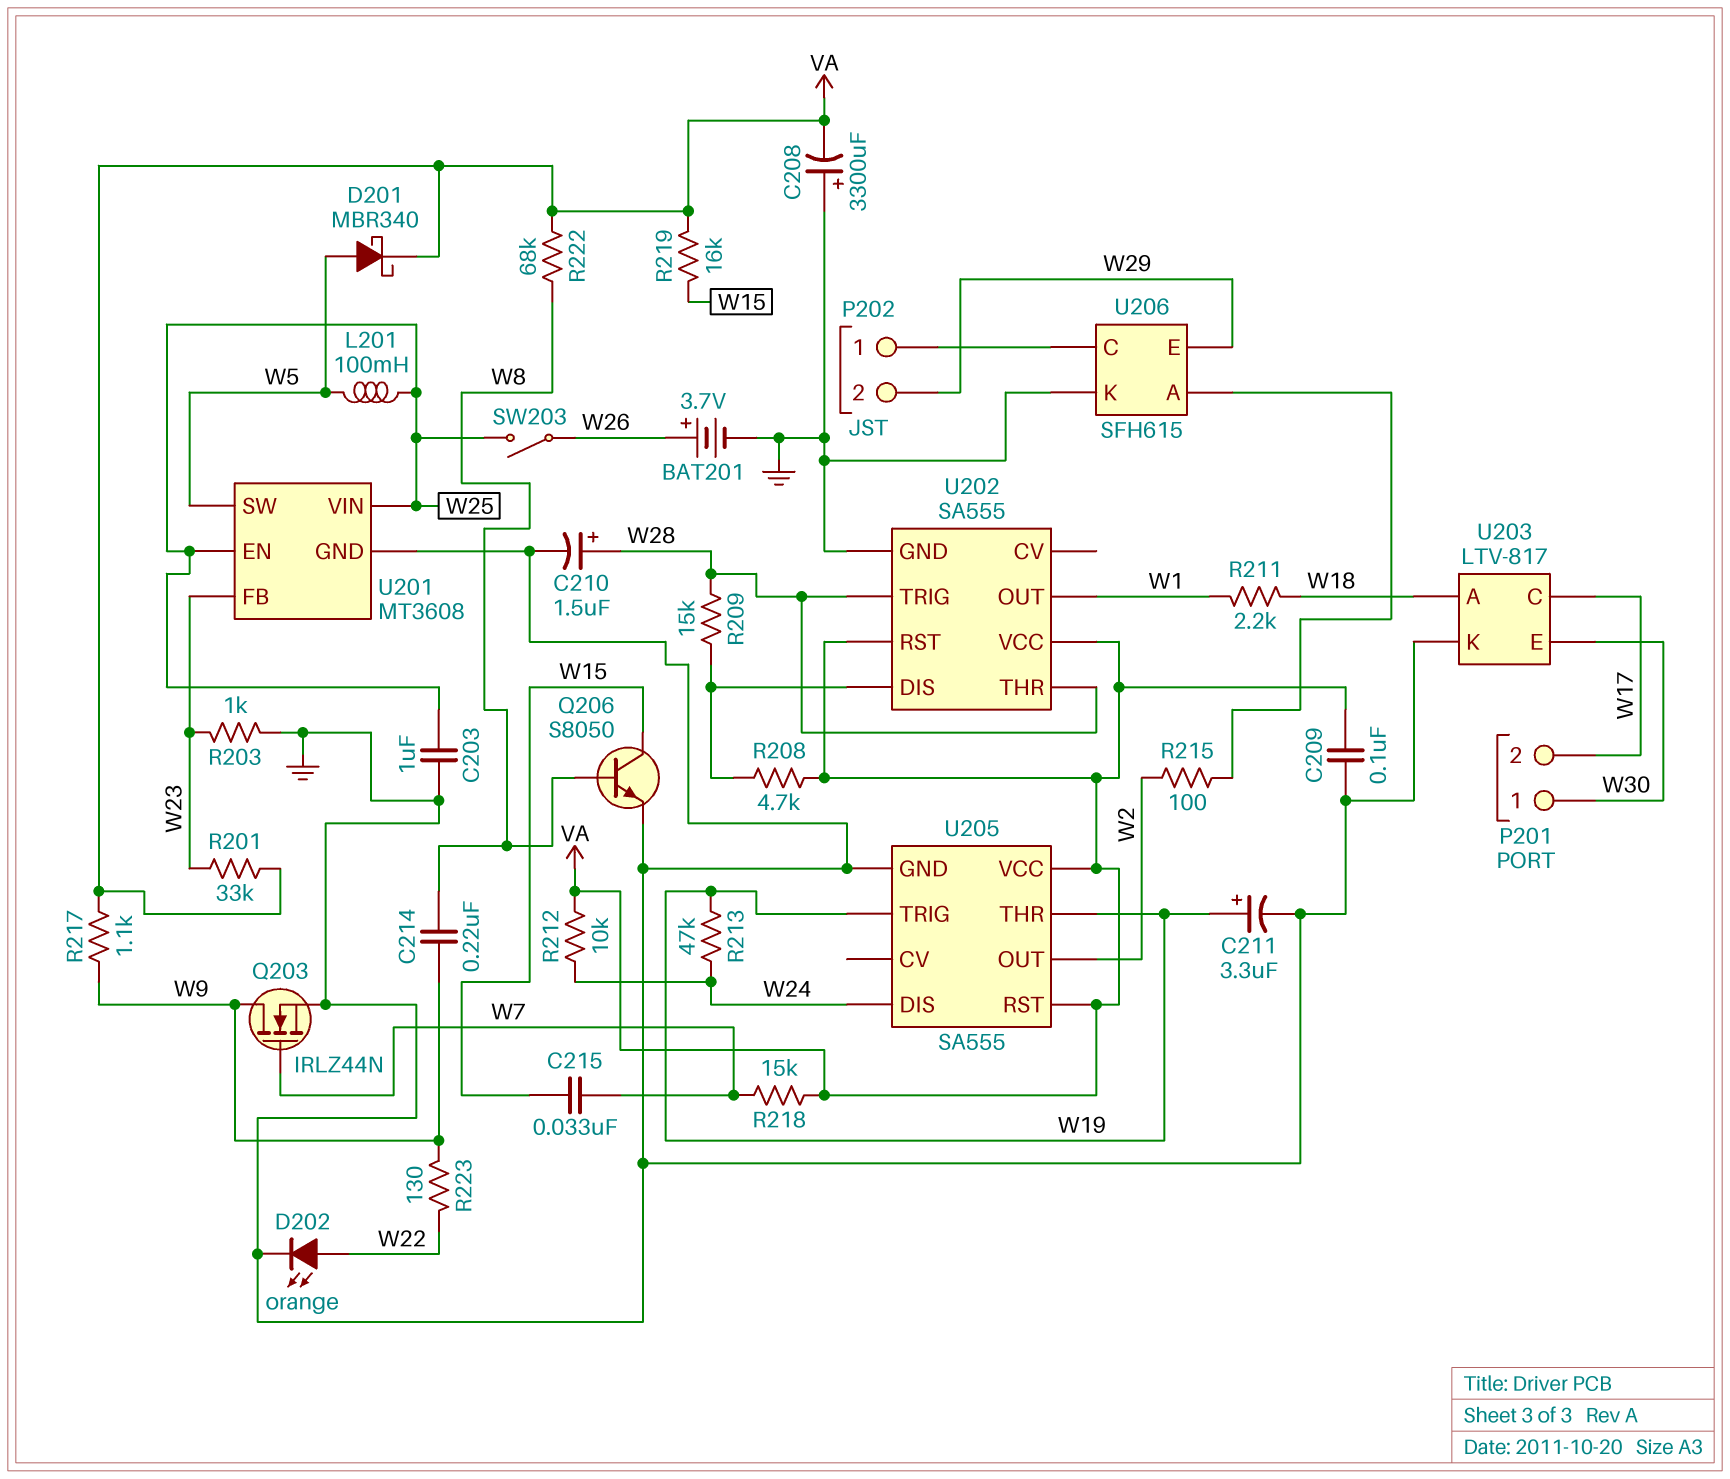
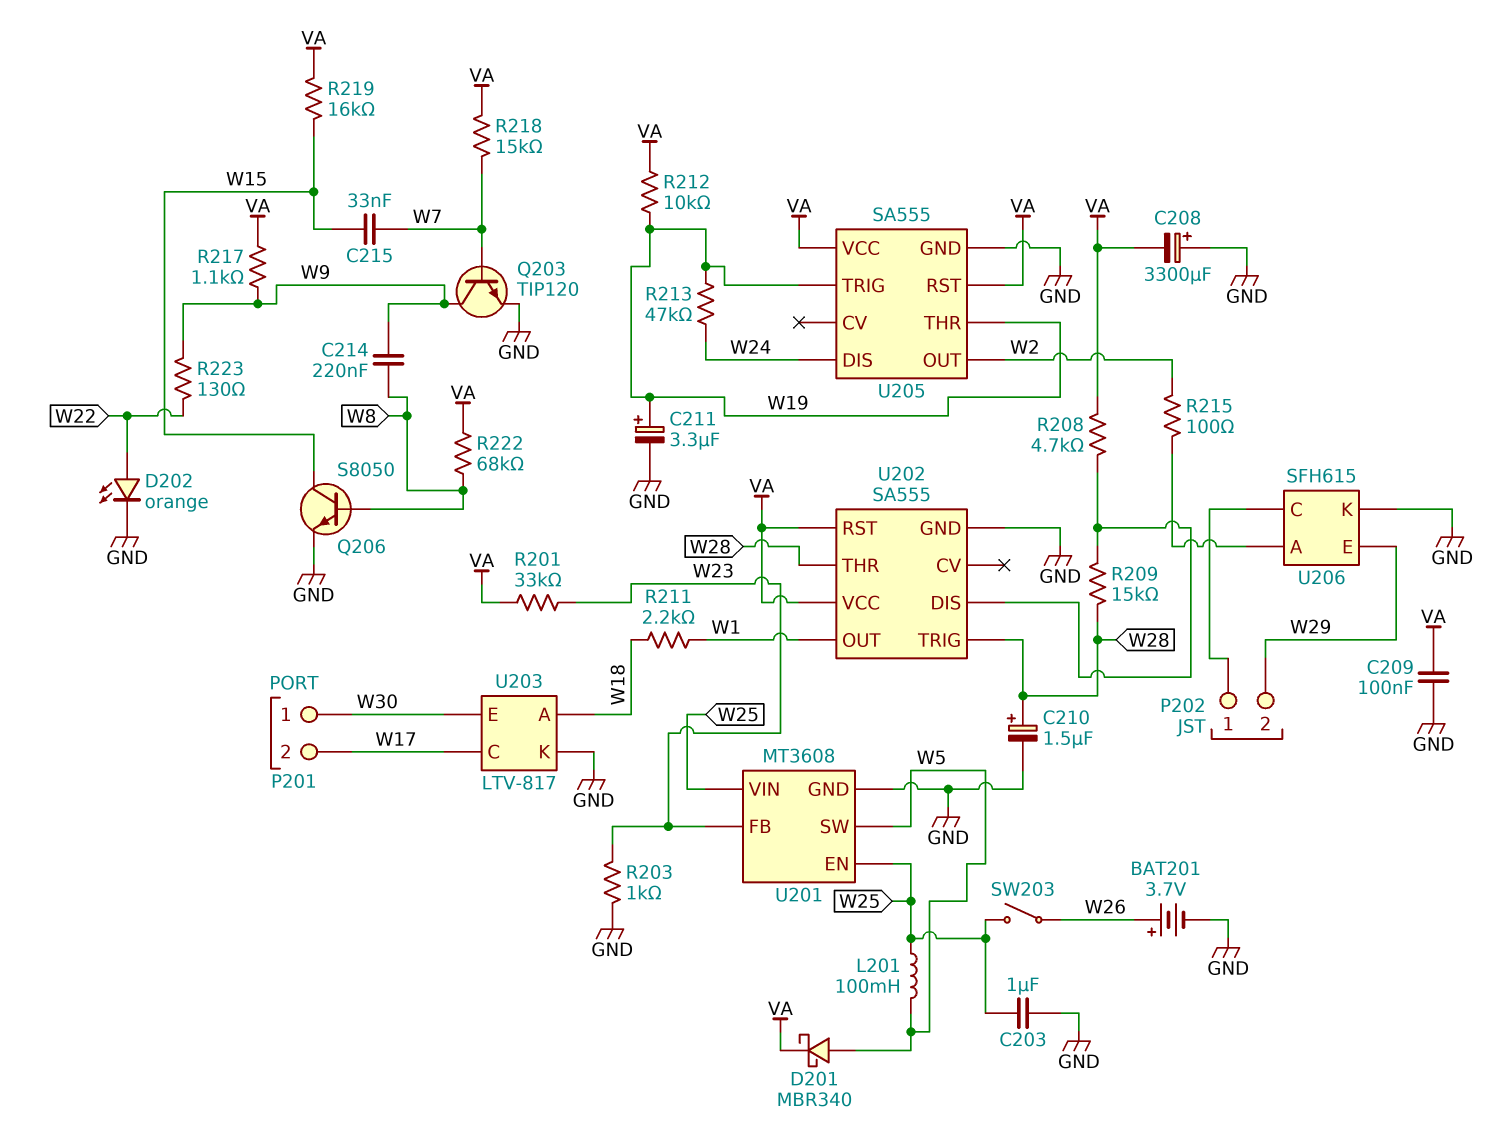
Q203: NMOS IRLZ44N (G W7, D W9, S GND) -> NPN TIP120 (B W7, C W9, E GND)
R212: 10k (VA, W24) -> 10k (VA, W19)

